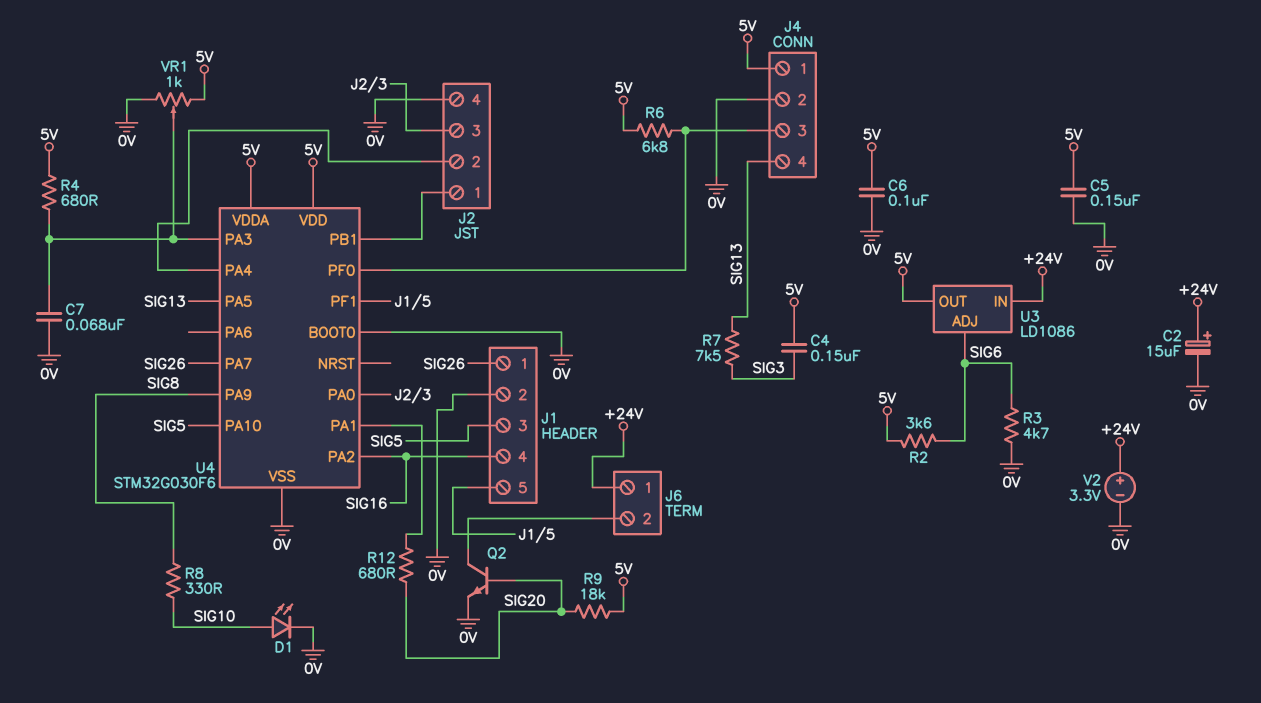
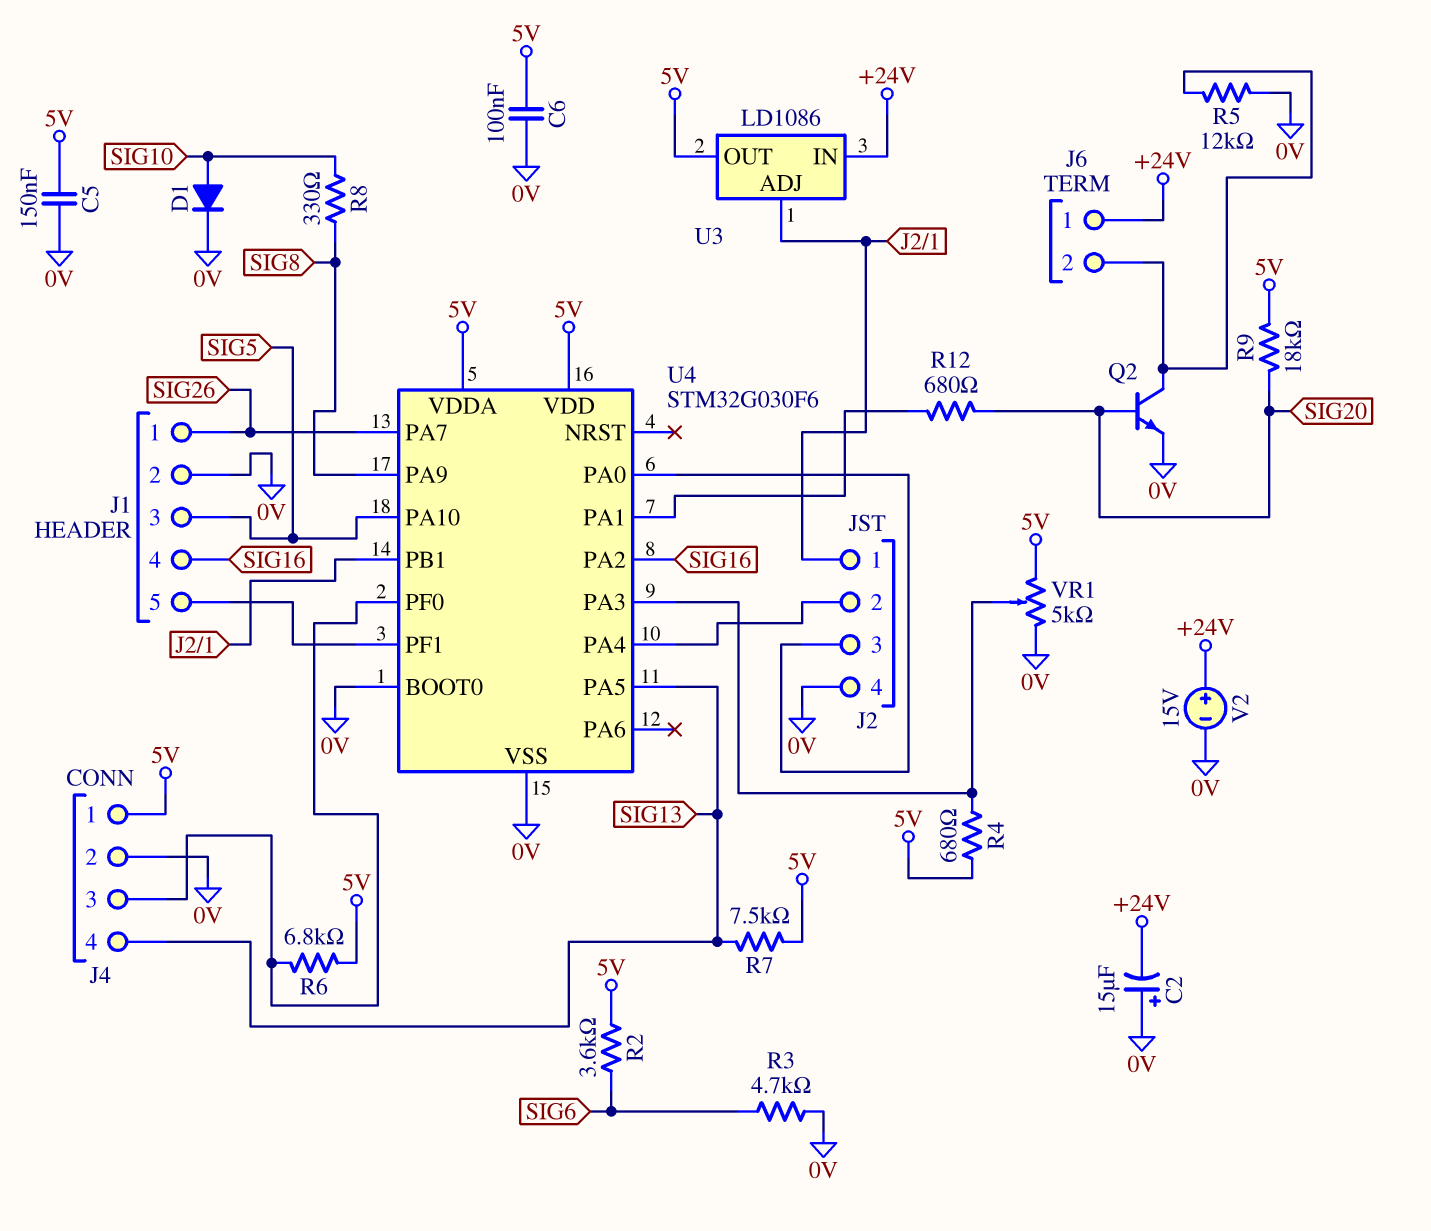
C2: 15uF (plus +24V, minus 0V) -> 15uF (plus 0V, minus +24V)
C4: 150nF (5V, SIG3) -> none
C7: 68nF (0V, U4/PA3) -> none
D1: LED (A SIG10, K 0V) -> diode (A SIG10, K 0V)
R5: none -> 12k (0V, J6/2)
R7: 7.5k (SIG3, SIG13) -> 7.5k (5V, SIG13)
U3 pin ADJ: SIG6 -> J2/1
V2: 3.3V (plus +24V, minus 0V) -> 15V (plus +24V, minus 0V)
VR1: 1k (0V, 5V, wiper U4/PA3) -> 5k (0V, 5V, wiper U4/PA3)

